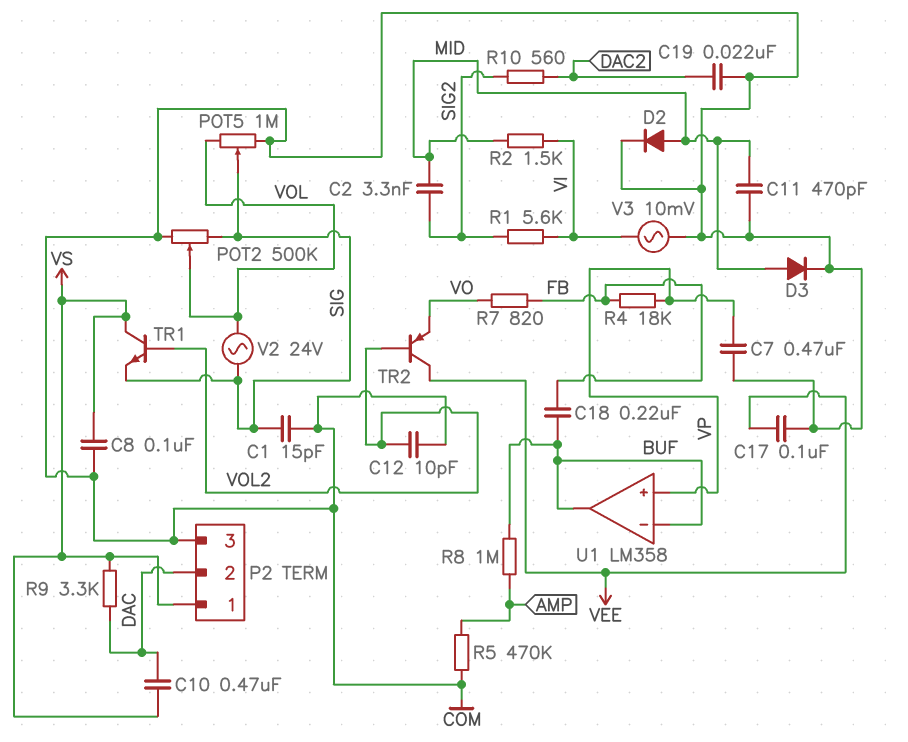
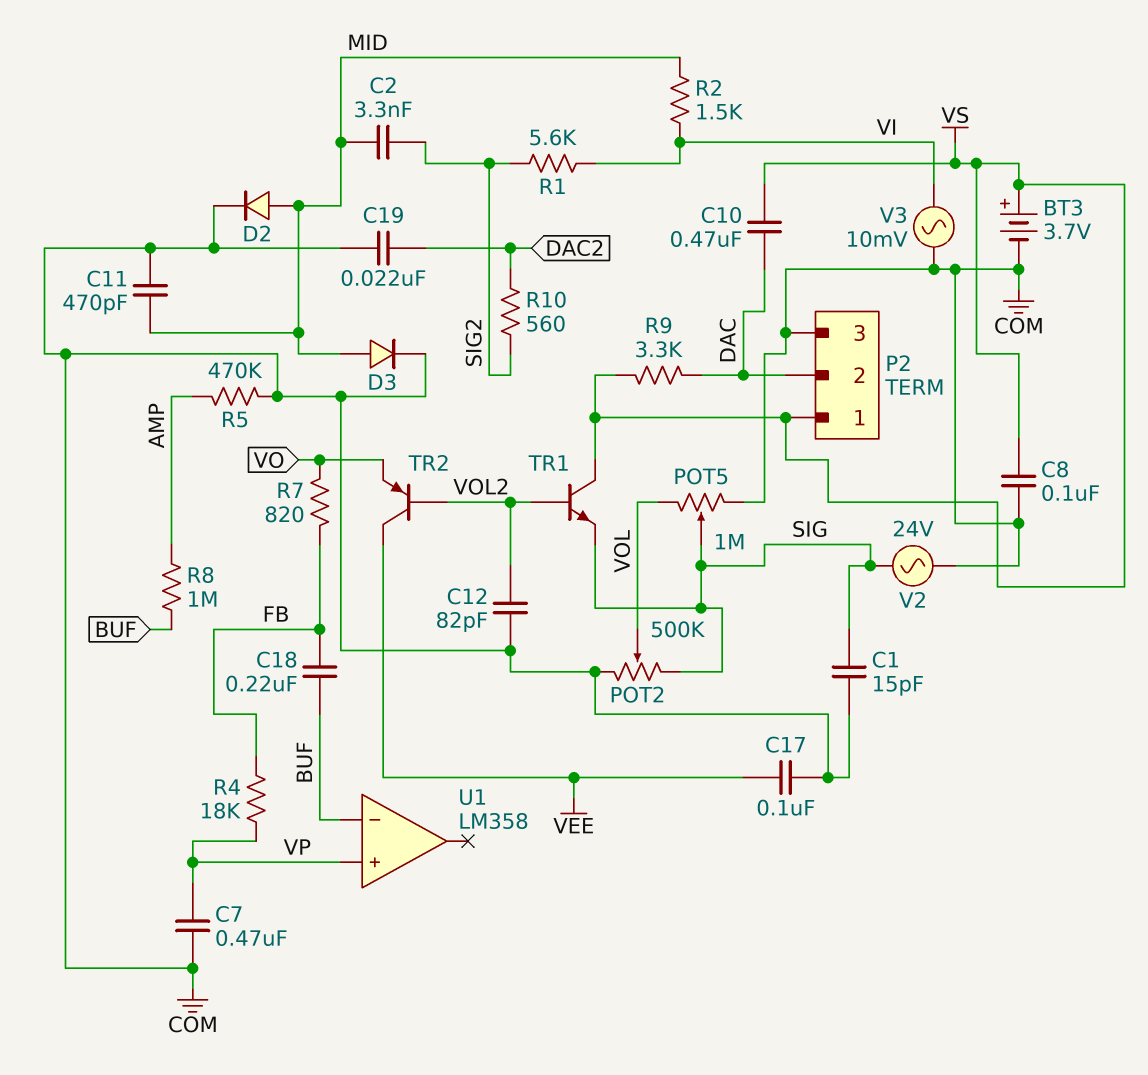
BT3: none -> 3.7V (plus VS, minus COM)
C12: 10pF (COM, VOL2) -> 82pF (COM, VOL2)
U1 pin out: BUF -> none
V2: AC 24V (SIG, VOL) -> AC 24V (COM, SIG)

